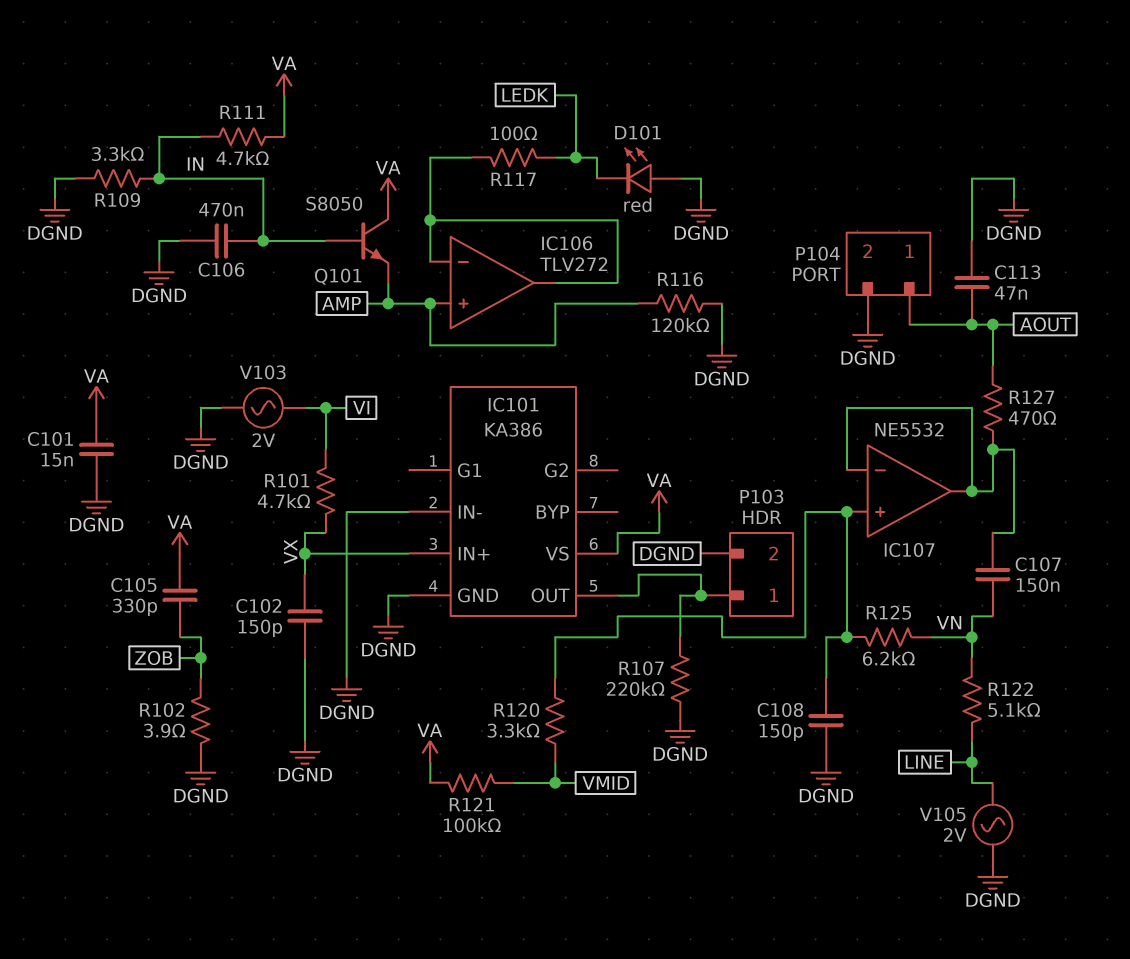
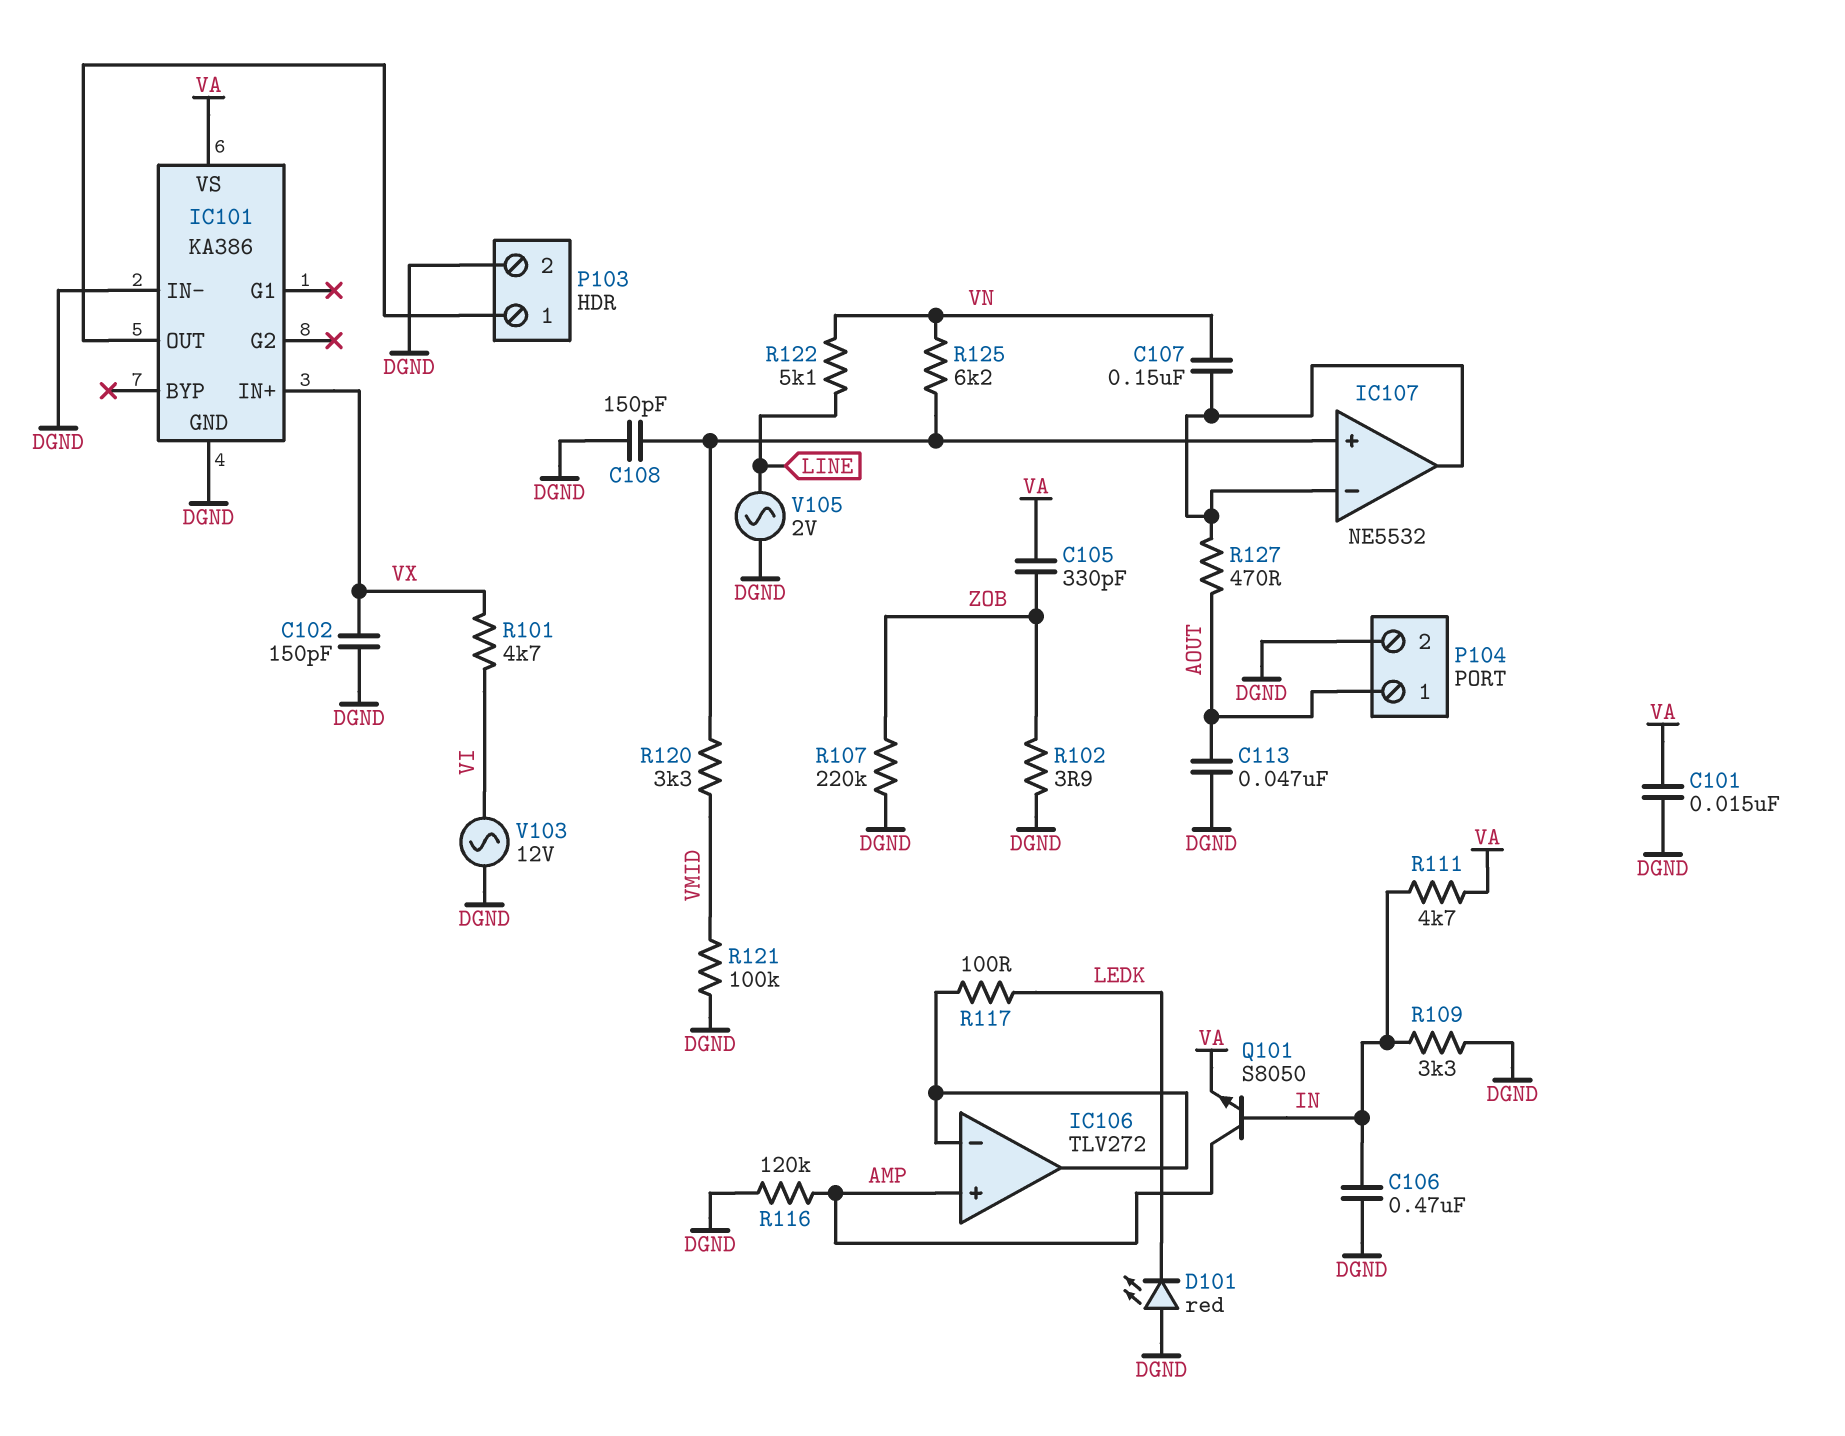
Q101: NPN S8050 (B IN, C VA, E AMP) -> NPN S8050 (B IN, C AMP, E VA)
R107: 220k (DGND, IC101/OUT) -> 220k (DGND, ZOB)
R121: 100k (VA, VMID) -> 100k (DGND, VMID)
V103: AC 2V (DGND, VI) -> AC 12V (DGND, VI)

